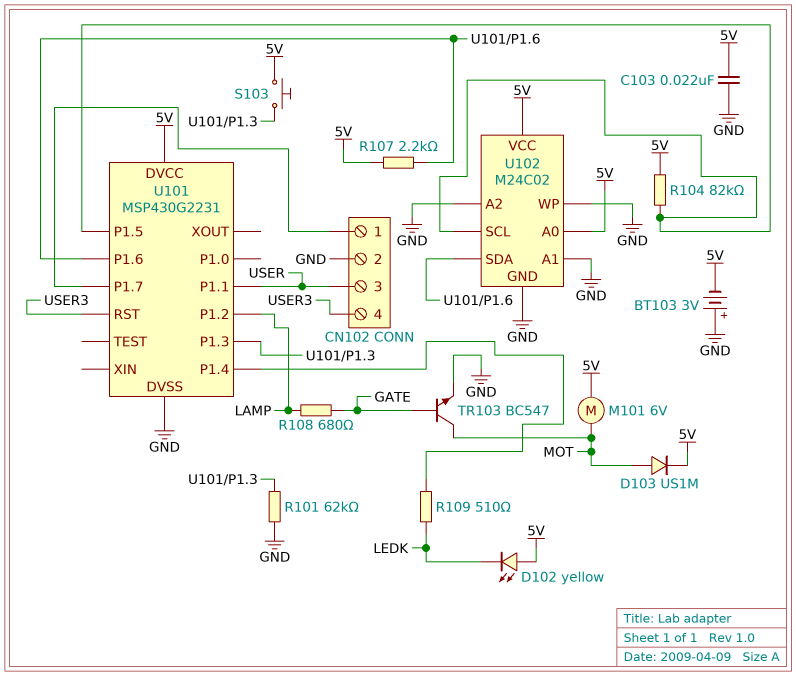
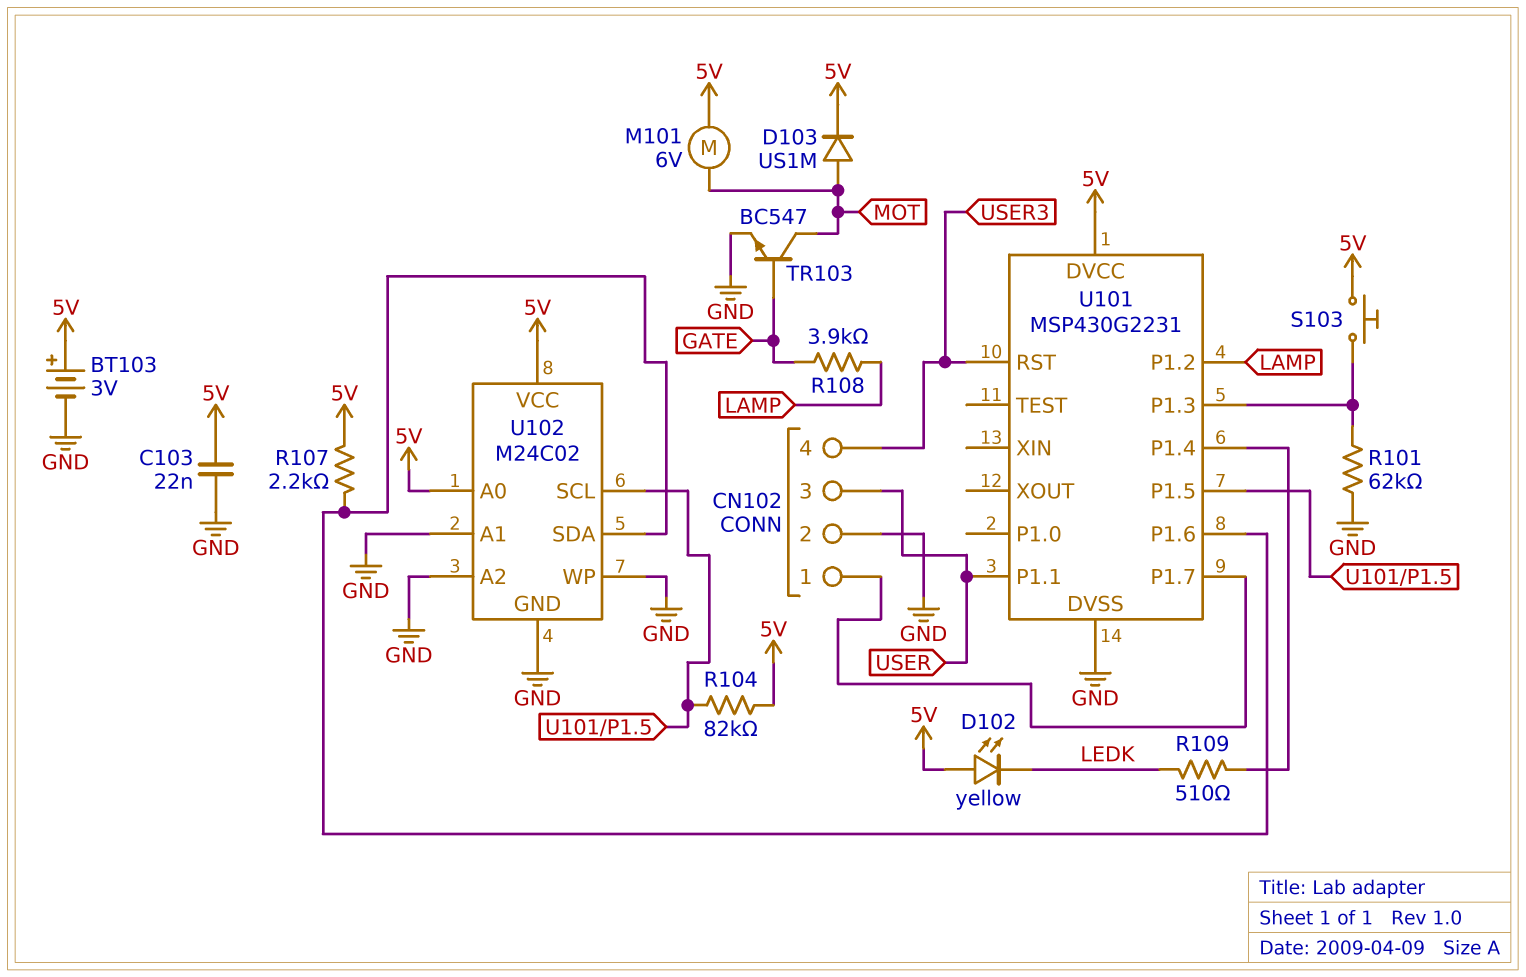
BT103: 3V (plus GND, minus 5V) -> 3V (plus 5V, minus GND)
R108: 680 (GATE, LAMP) -> 3.9k (GATE, LAMP)

